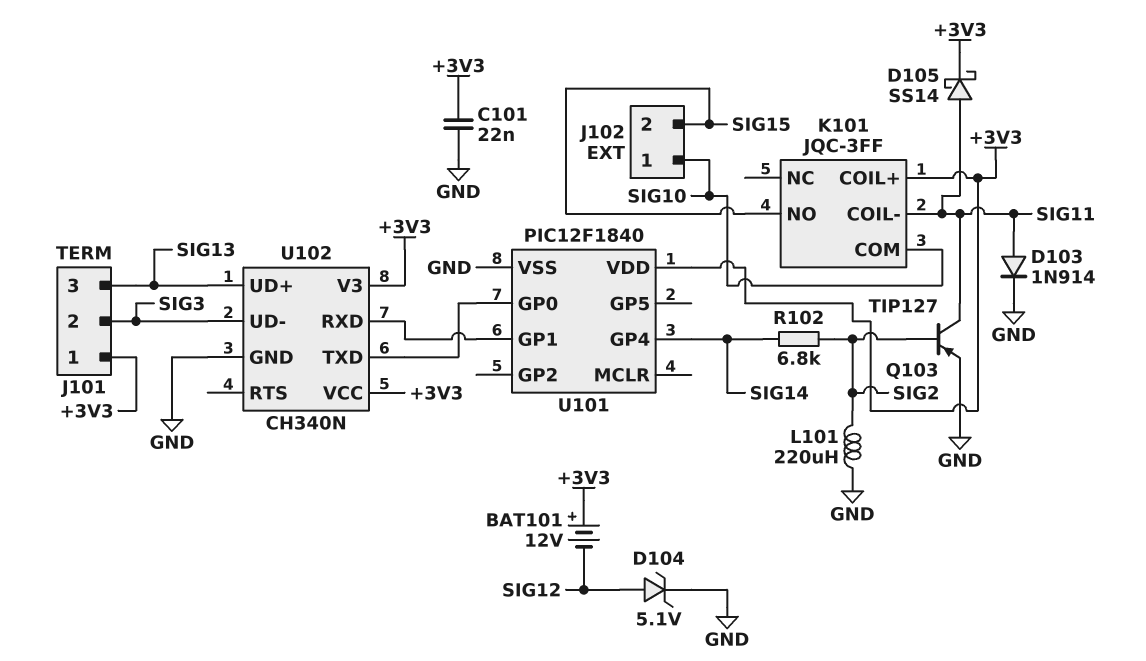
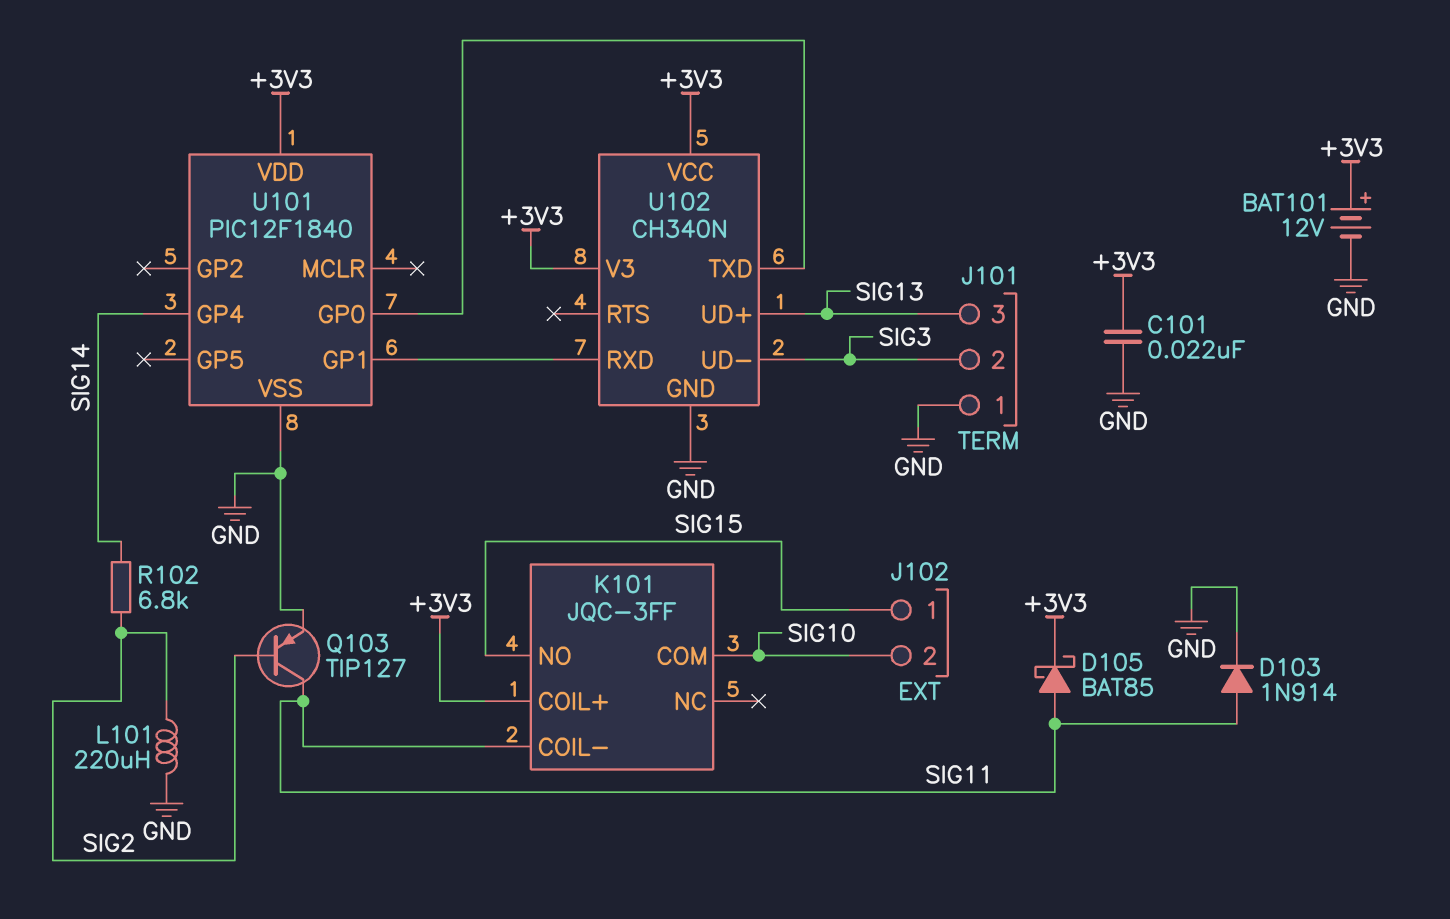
BAT101: 12V (plus +3V3, minus SIG12) -> 12V (plus +3V3, minus GND)
D104: zener 5.1V (A SIG12, K GND) -> none
D105: schottky SS14 (A SIG11, K +3V3) -> schottky BAT85 (A SIG11, K +3V3)
J101 pin 1: +3V3 -> GND
J102 pin 1: SIG10 -> SIG15
J102 pin 2: SIG15 -> SIG10

